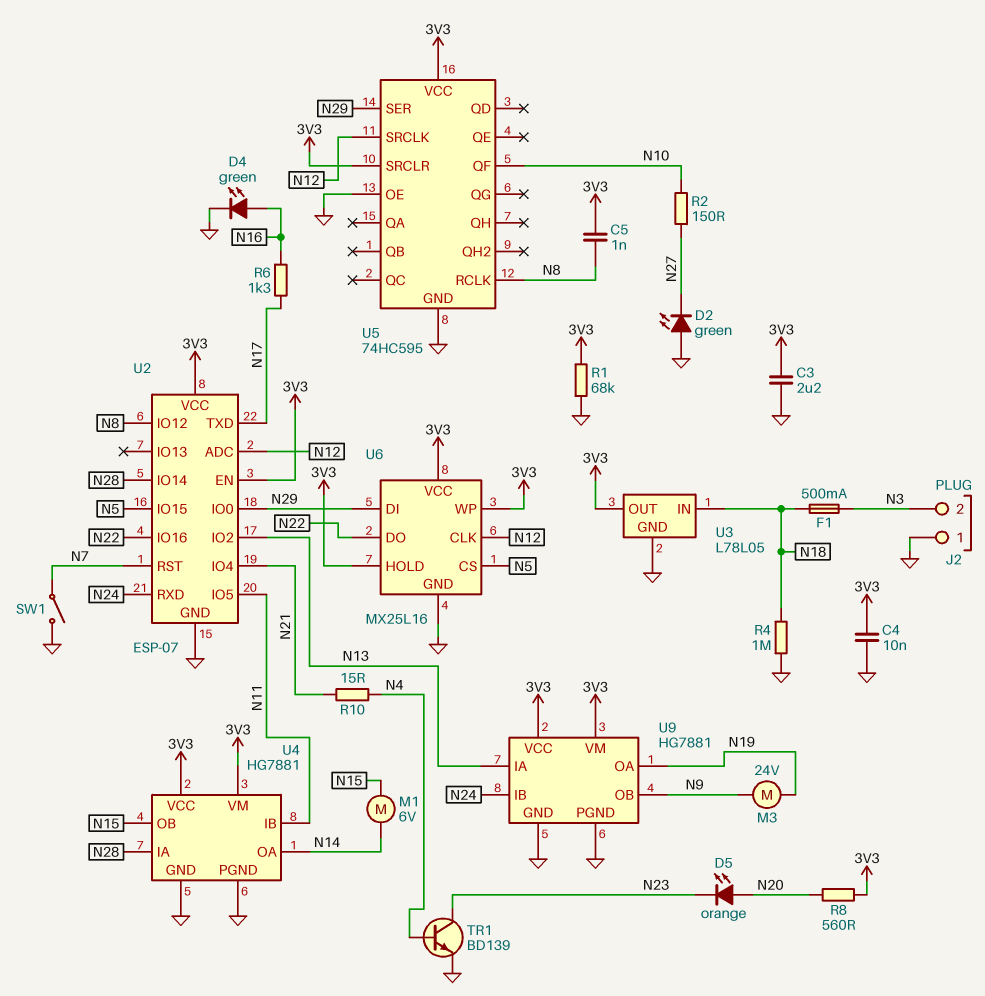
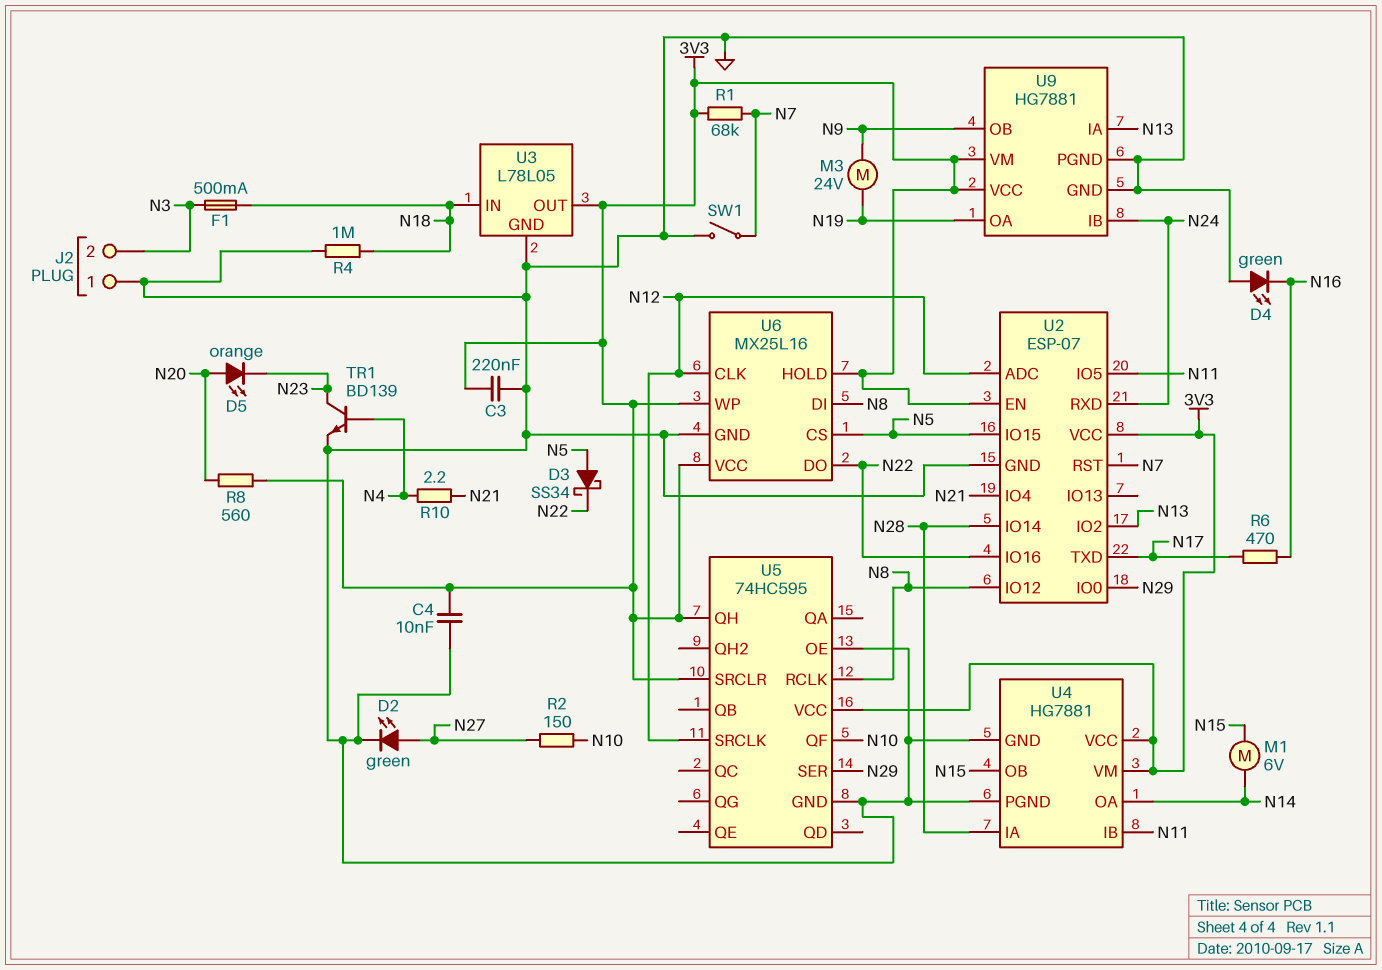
C3: 2.2uF (3V3, GND) -> 220nF (3V3, GND)
C5: 1nF (3V3, N8) -> none
D2: LED green (A GND, K N27) -> LED green (A N27, K GND)
D3: none -> schottky SS34 (A N5, K N22)
D4: LED green (A N16, K GND) -> LED green (A GND, K N16)
R1: 68k (3V3, GND) -> 68k (3V3, N7)
R6: 1.3k (N16, N17) -> 470 (N16, N17)
R10: 15 (N4, N21) -> 2.2 (N4, N21)
U5 pin QH: none -> 3V3
U6 pin DI: N29 -> N8

